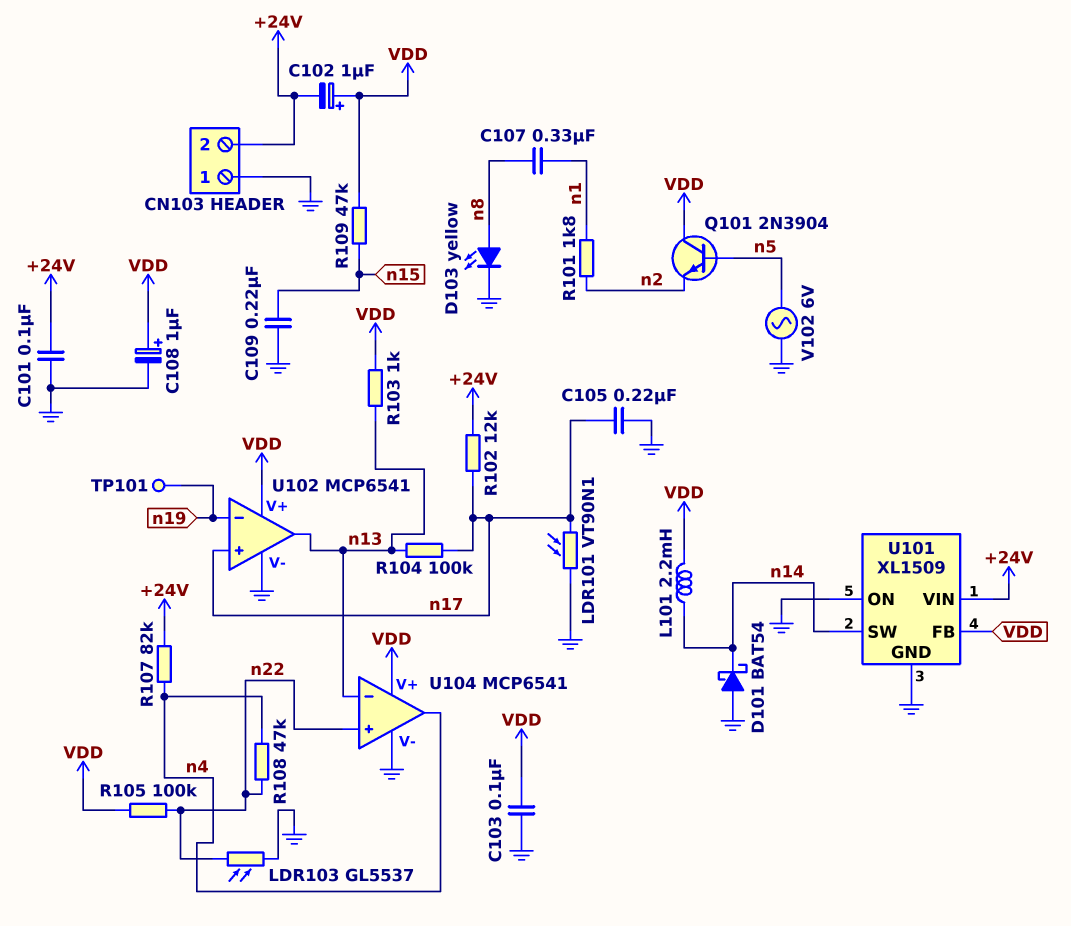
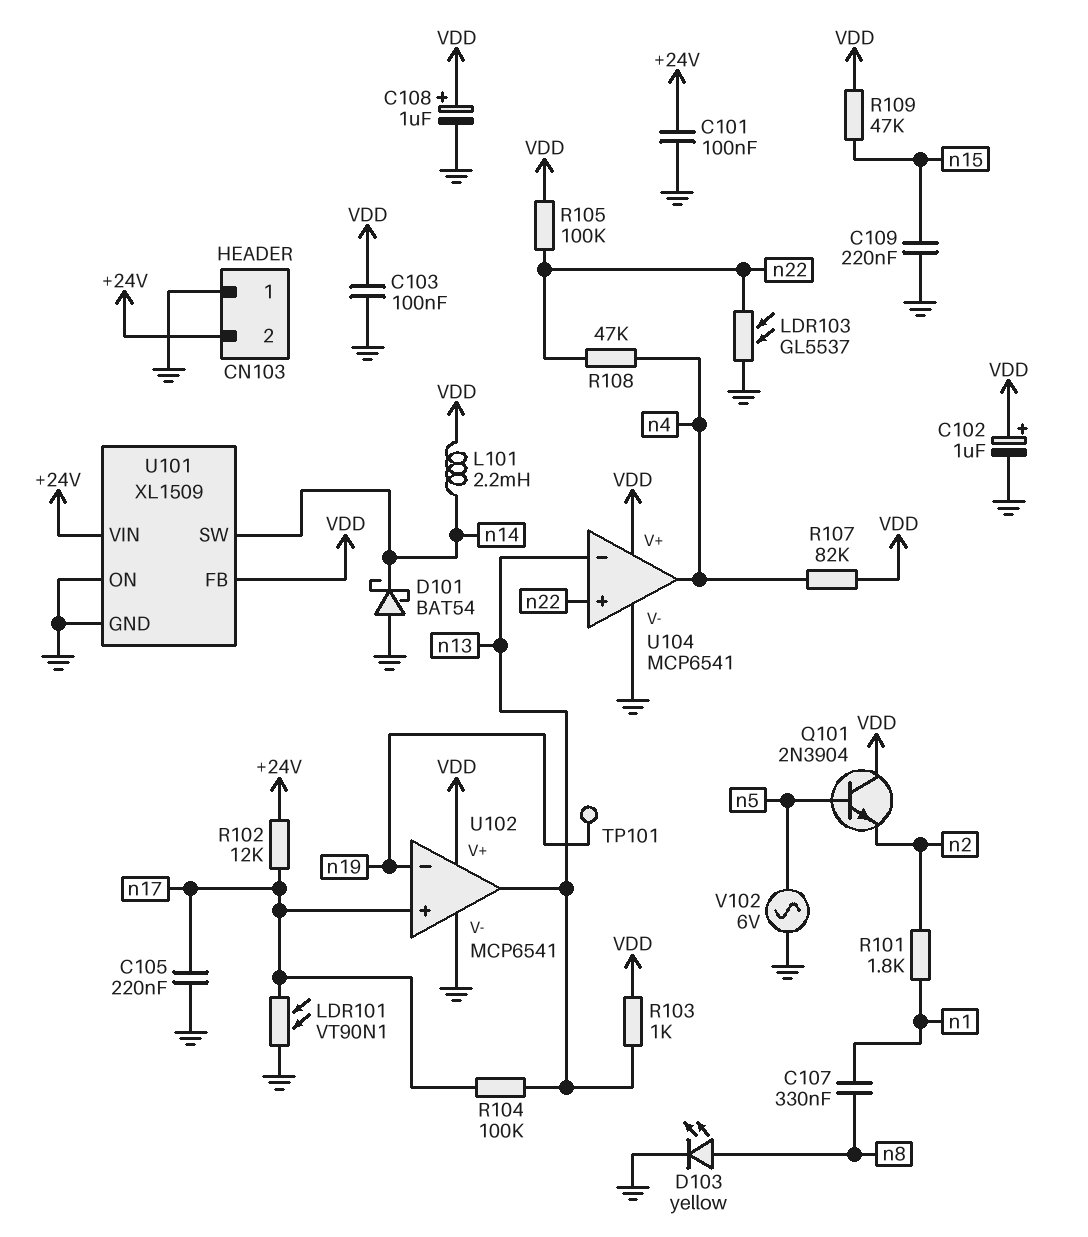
C102: 1uF (plus VDD, minus +24V) -> 1uF (plus VDD, minus GND)
R107: 82k (+24V, n4) -> 82k (VDD, n4)

